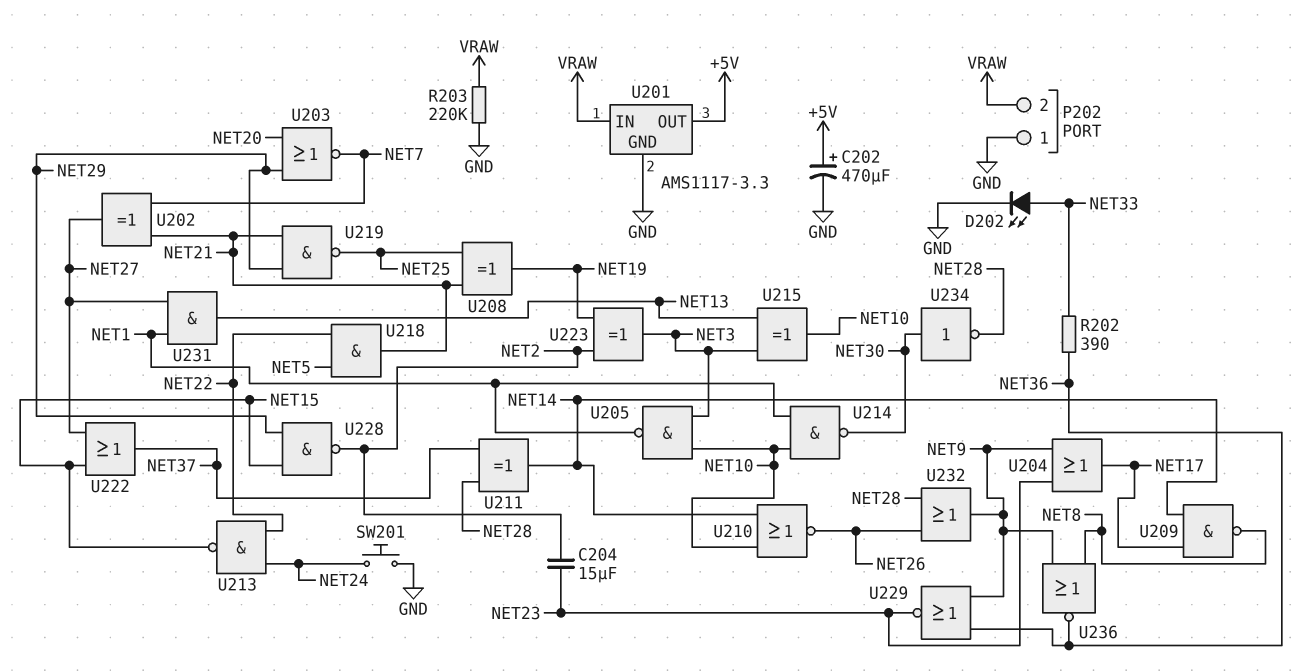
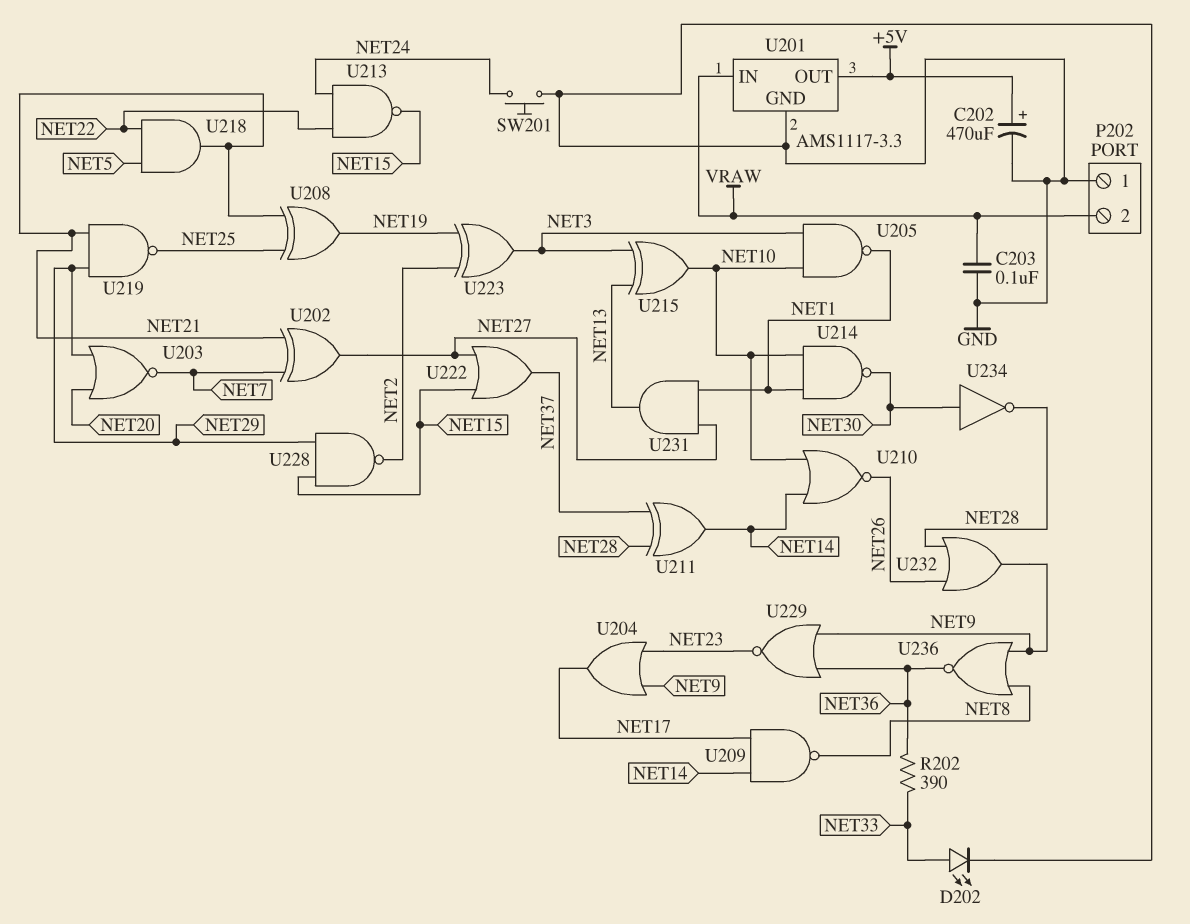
C203: none -> 100nF (GND, VRAW)
C204: 15uF (NET2, NET23) -> none
R203: 220k (GND, VRAW) -> none

